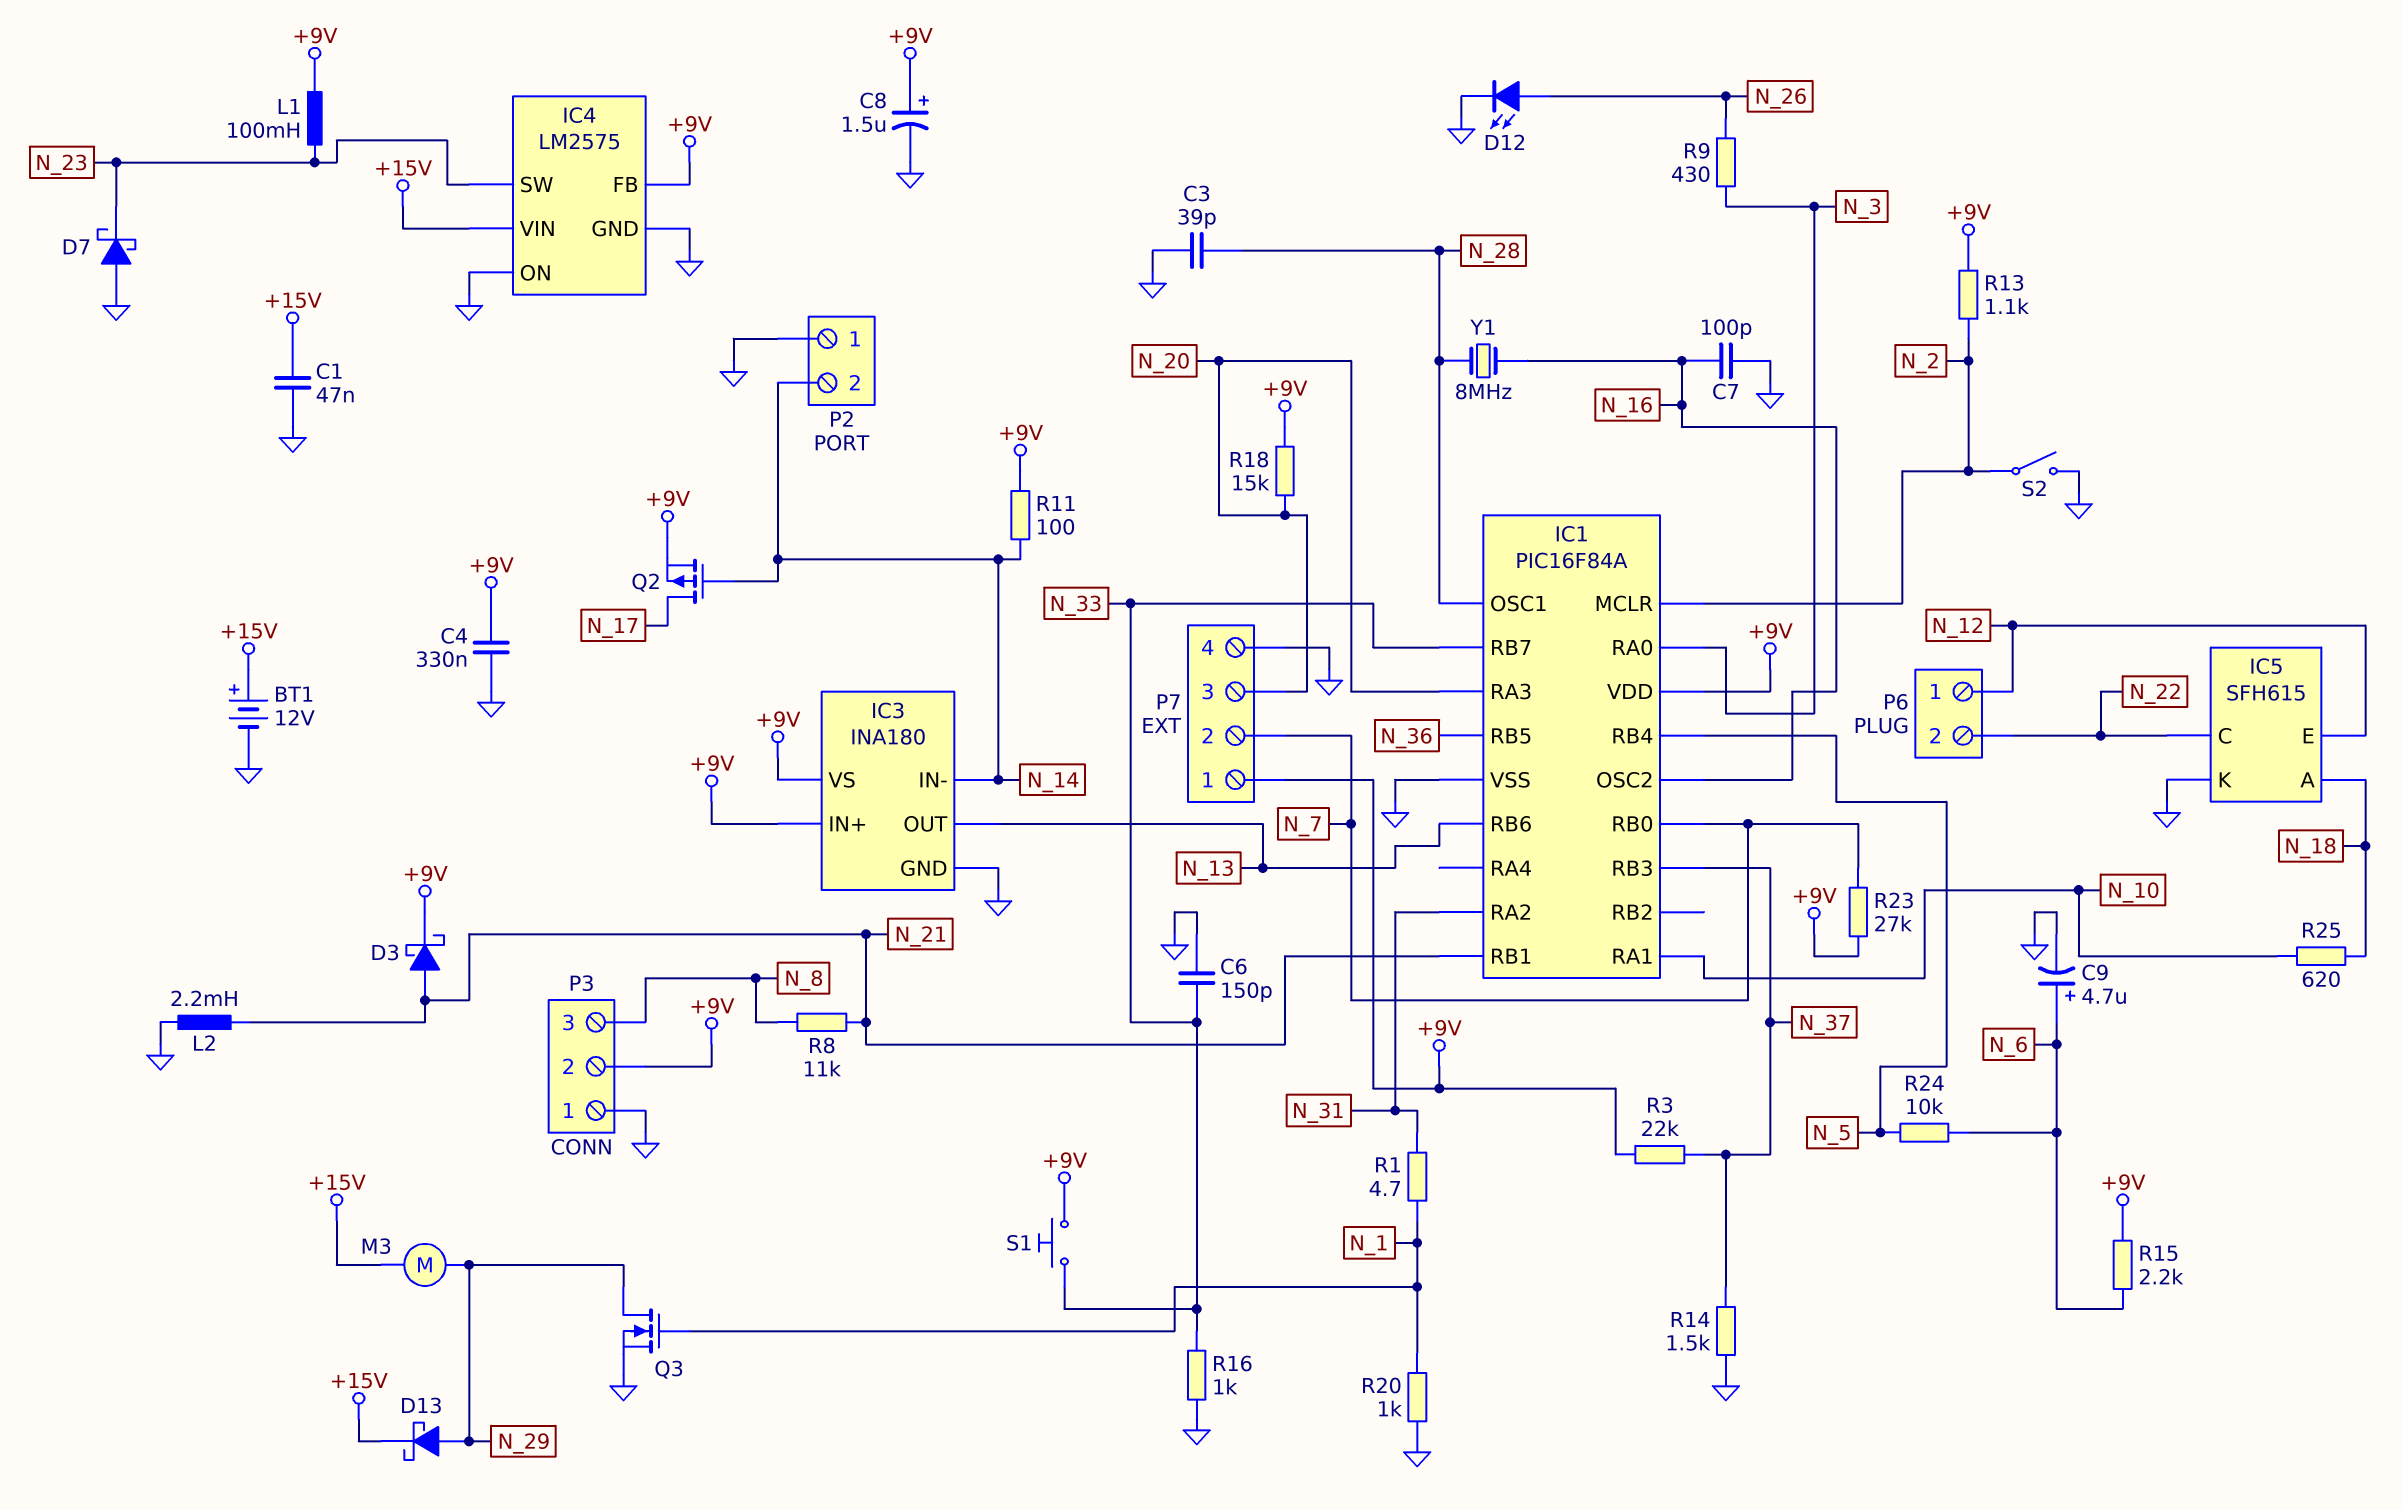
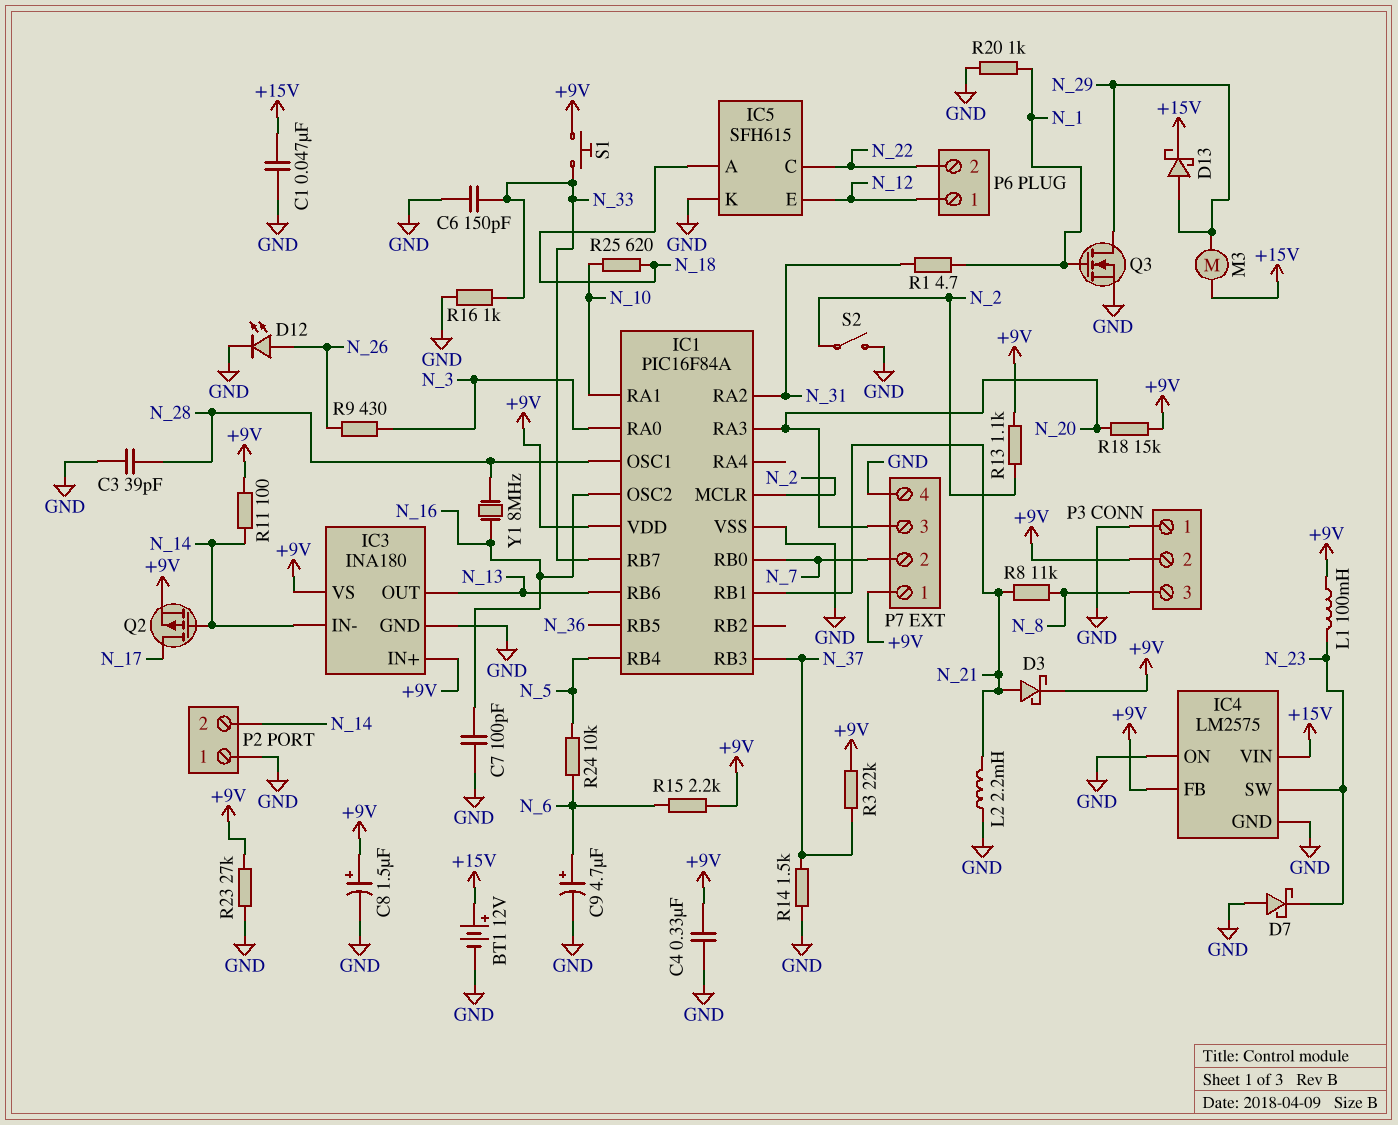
R23: 27k (+9V, N_7) -> 27k (+9V, GND)

